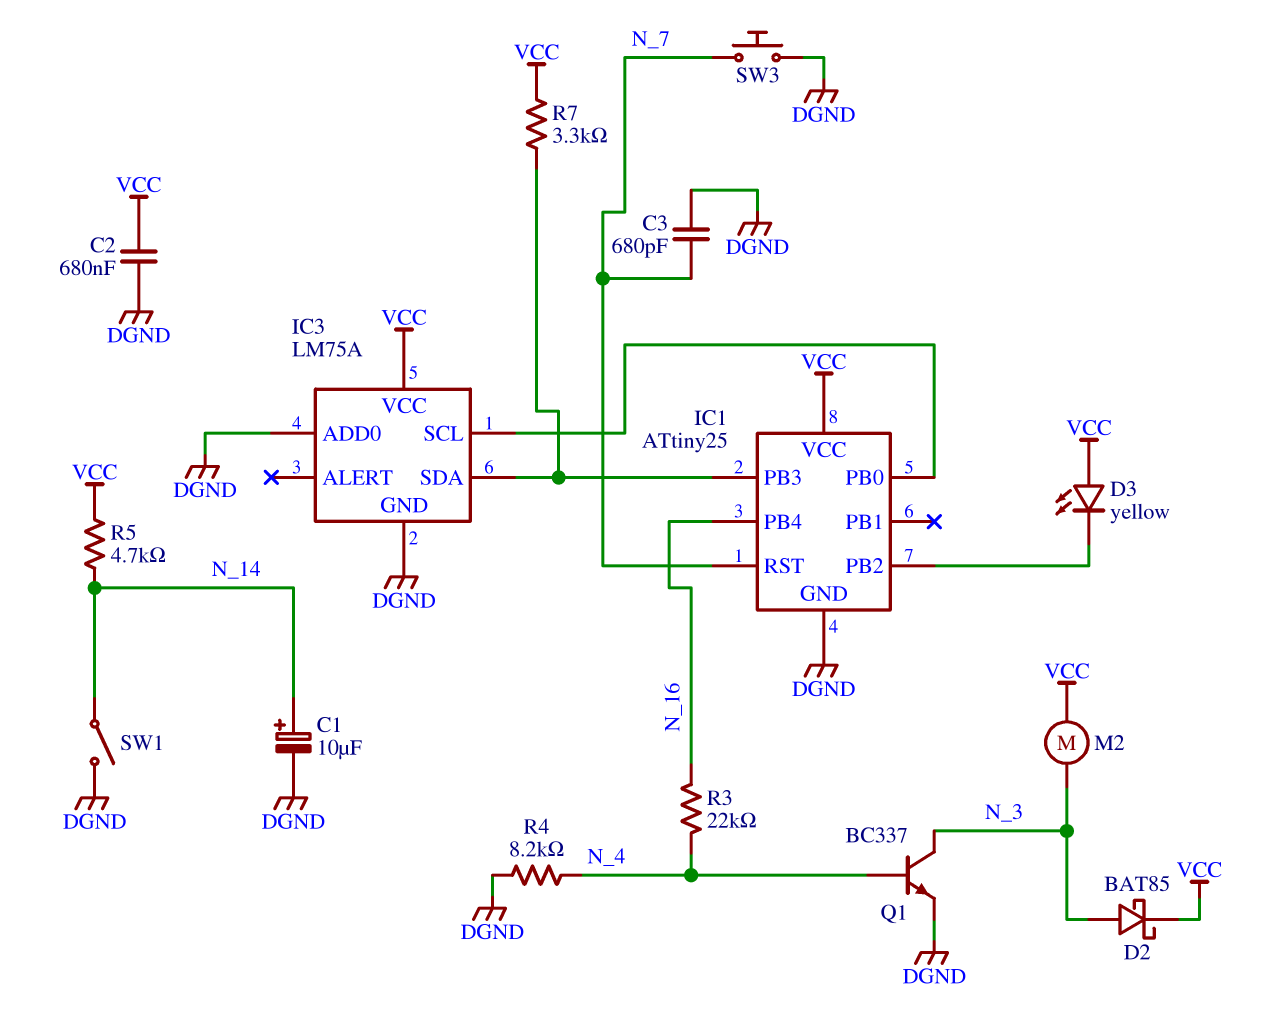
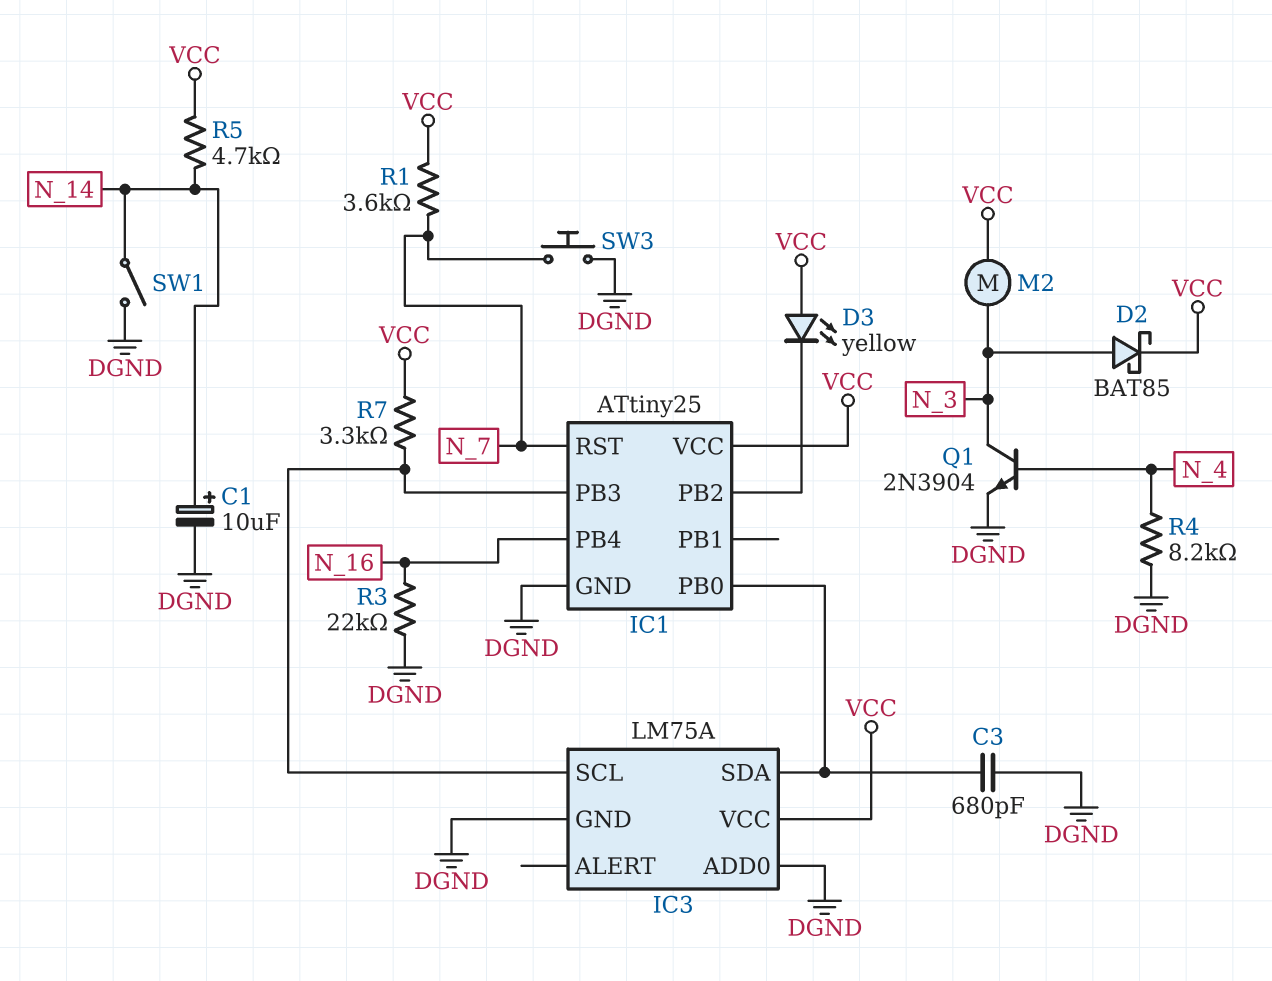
C2: 680nF (DGND, VCC) -> none
C3: 680pF (DGND, N_7) -> 680pF (DGND, IC1/PB0)
IC3 pin SCL: IC1/PB0 -> IC1/PB3
IC3 pin SDA: IC1/PB3 -> IC1/PB0
Q1: NPN BC337 (B N_4, C N_3, E DGND) -> NPN 2N3904 (B N_4, C N_3, E DGND)
R1: none -> 3.6k (N_7, VCC)
R3: 22k (N_4, N_16) -> 22k (DGND, N_16)

